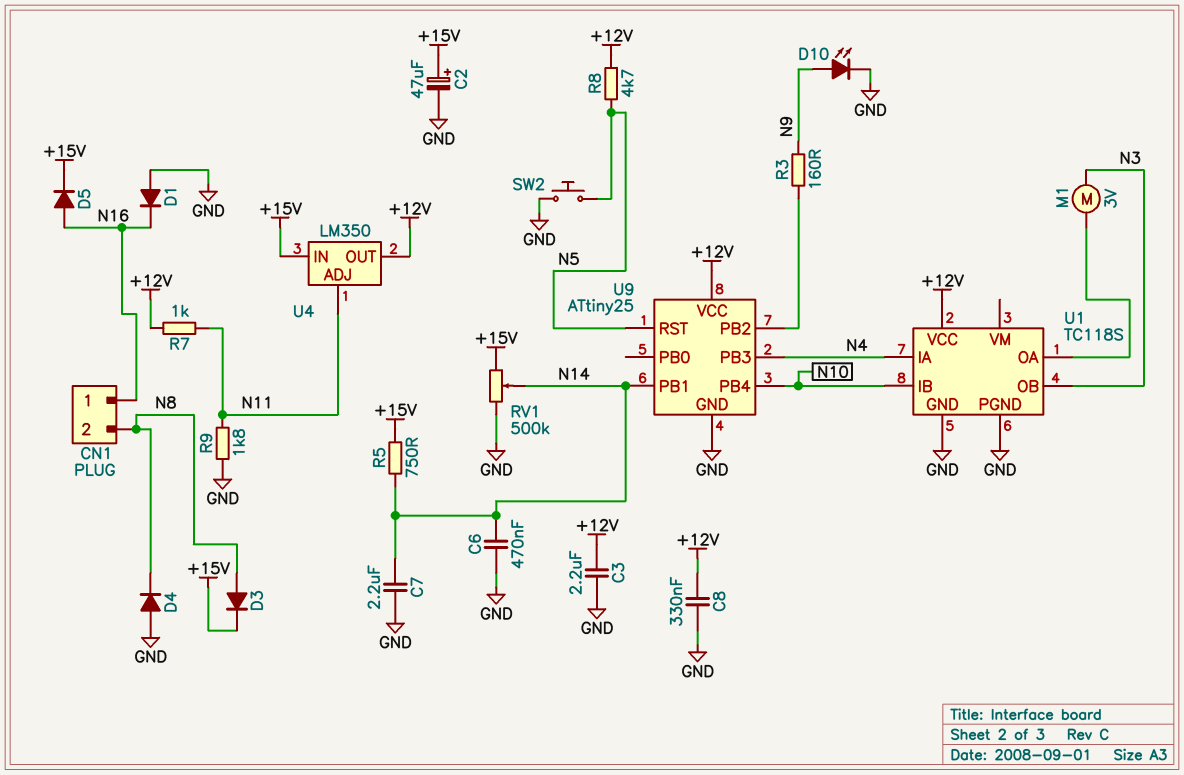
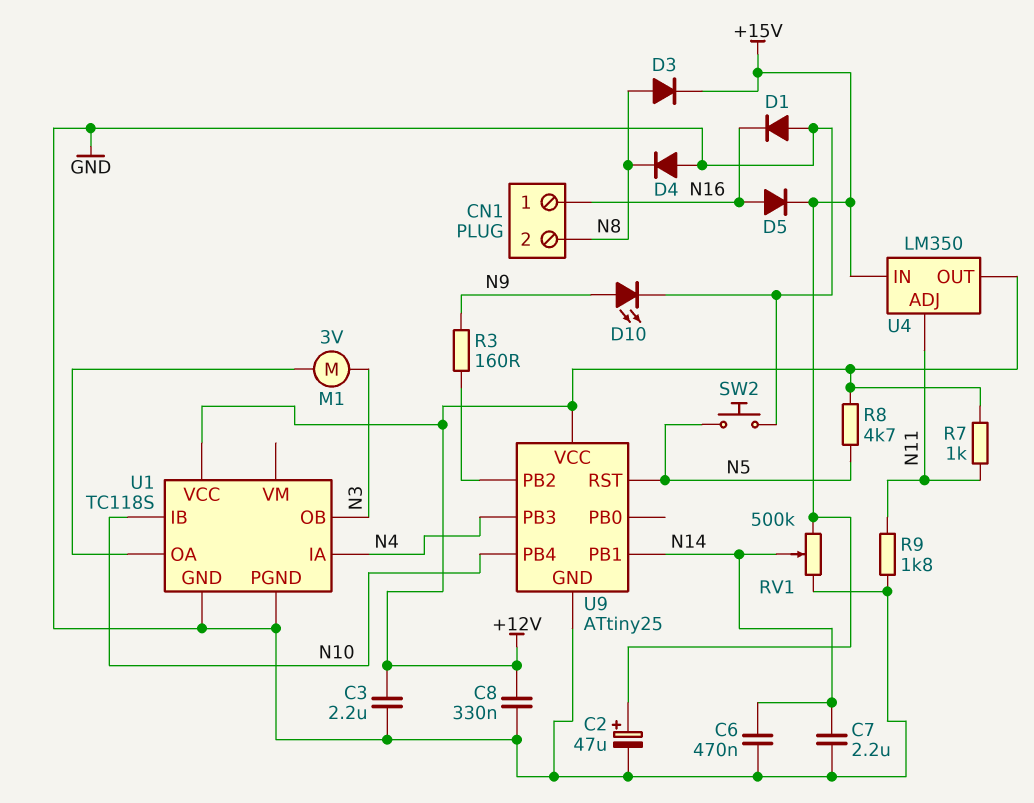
R5: 750 (+15V, N14) -> none

